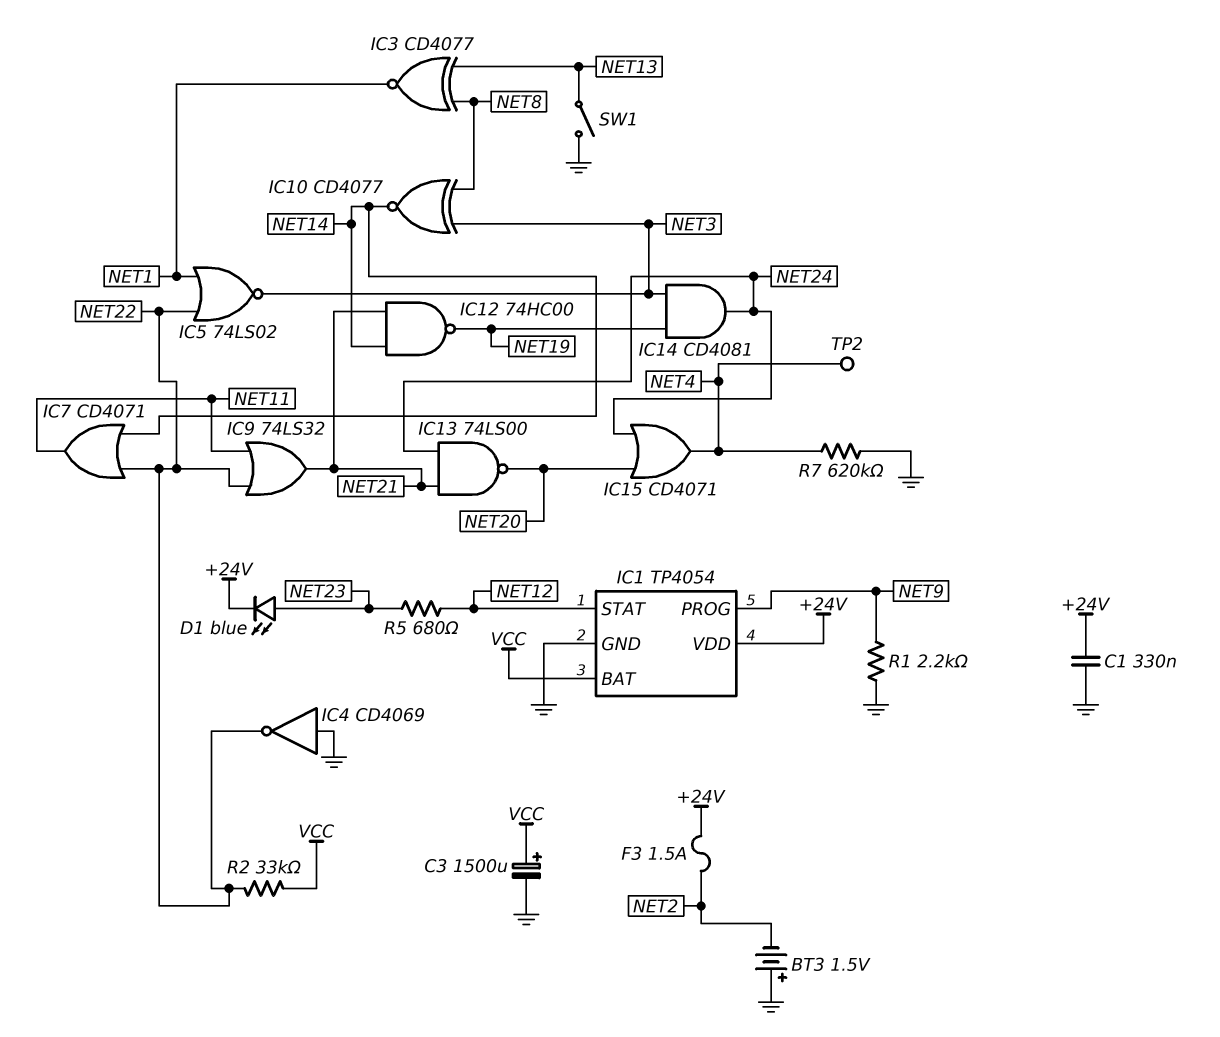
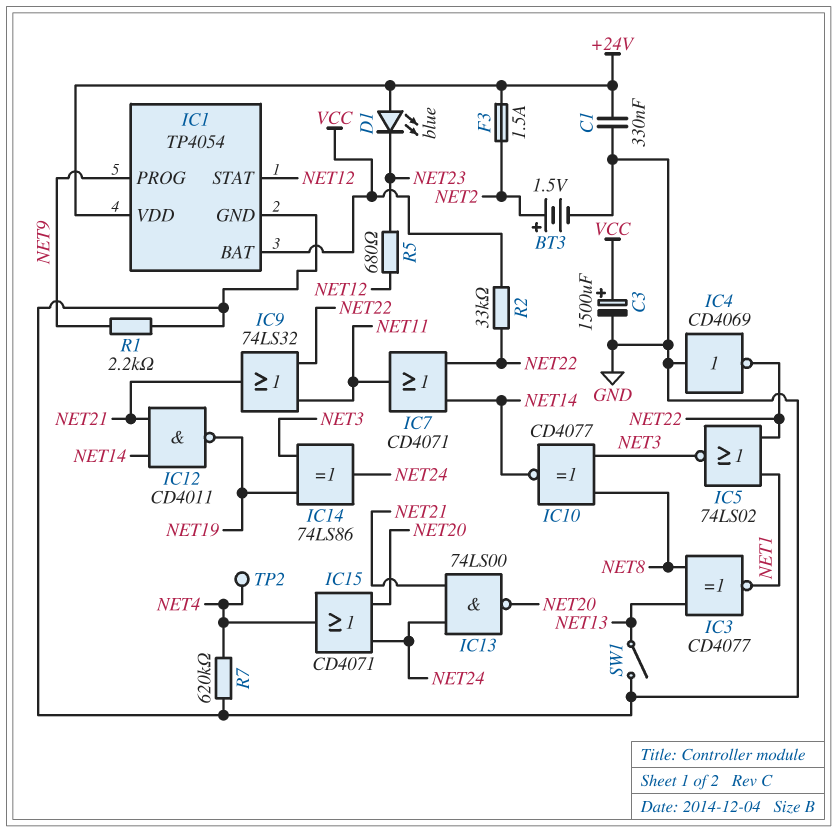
BT3: 1.5V (plus GND, minus NET2) -> 1.5V (plus NET2, minus GND)
D1: LED blue (A NET23, K +24V) -> LED blue (A +24V, K NET23)
IC12: NAND 74HC00 (in NET14, in NET21, out NET19) -> NAND CD4011 (in NET14, in NET21, out NET19)
IC14: AND CD4081 (in NET3, in NET19, out NET24) -> XOR 74LS86 (in NET3, in NET19, out NET24)

